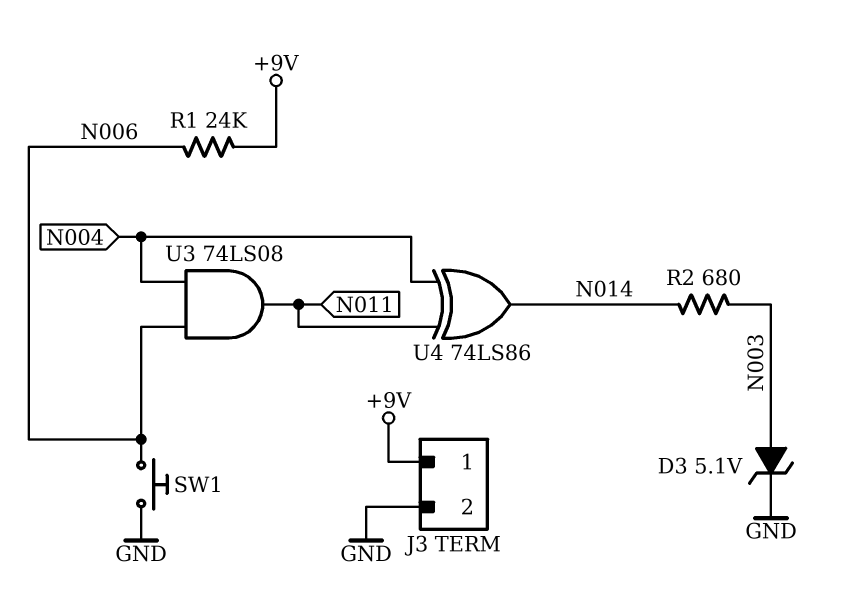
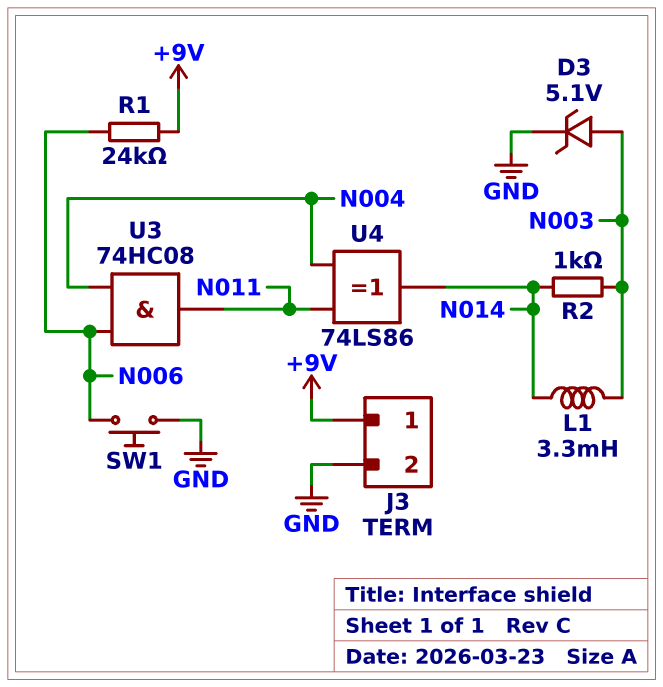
L1: none -> 3.3mH (N003, N014)
R2: 680 (N003, N014) -> 1k (N003, N014)
U3: AND 74LS08 (in N004, in N006, out N011) -> AND 74HC08 (in N004, in N006, out N011)

